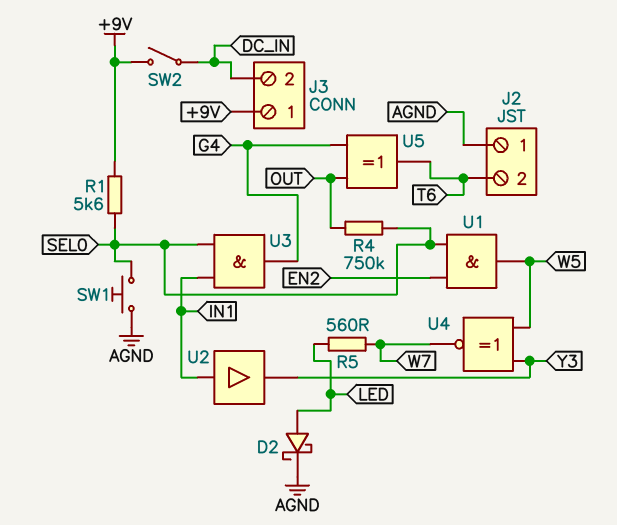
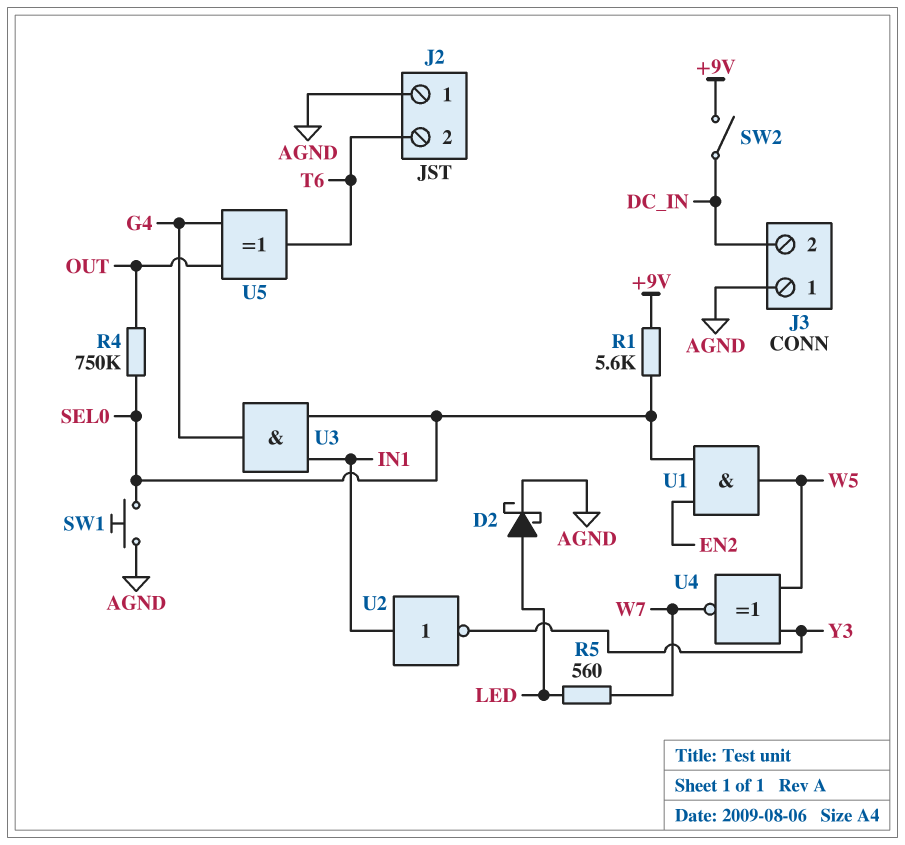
J3 pin 1: +9V -> AGND
U2: buffer (in IN1, out Y3) -> NOT (in IN1, out Y3)

